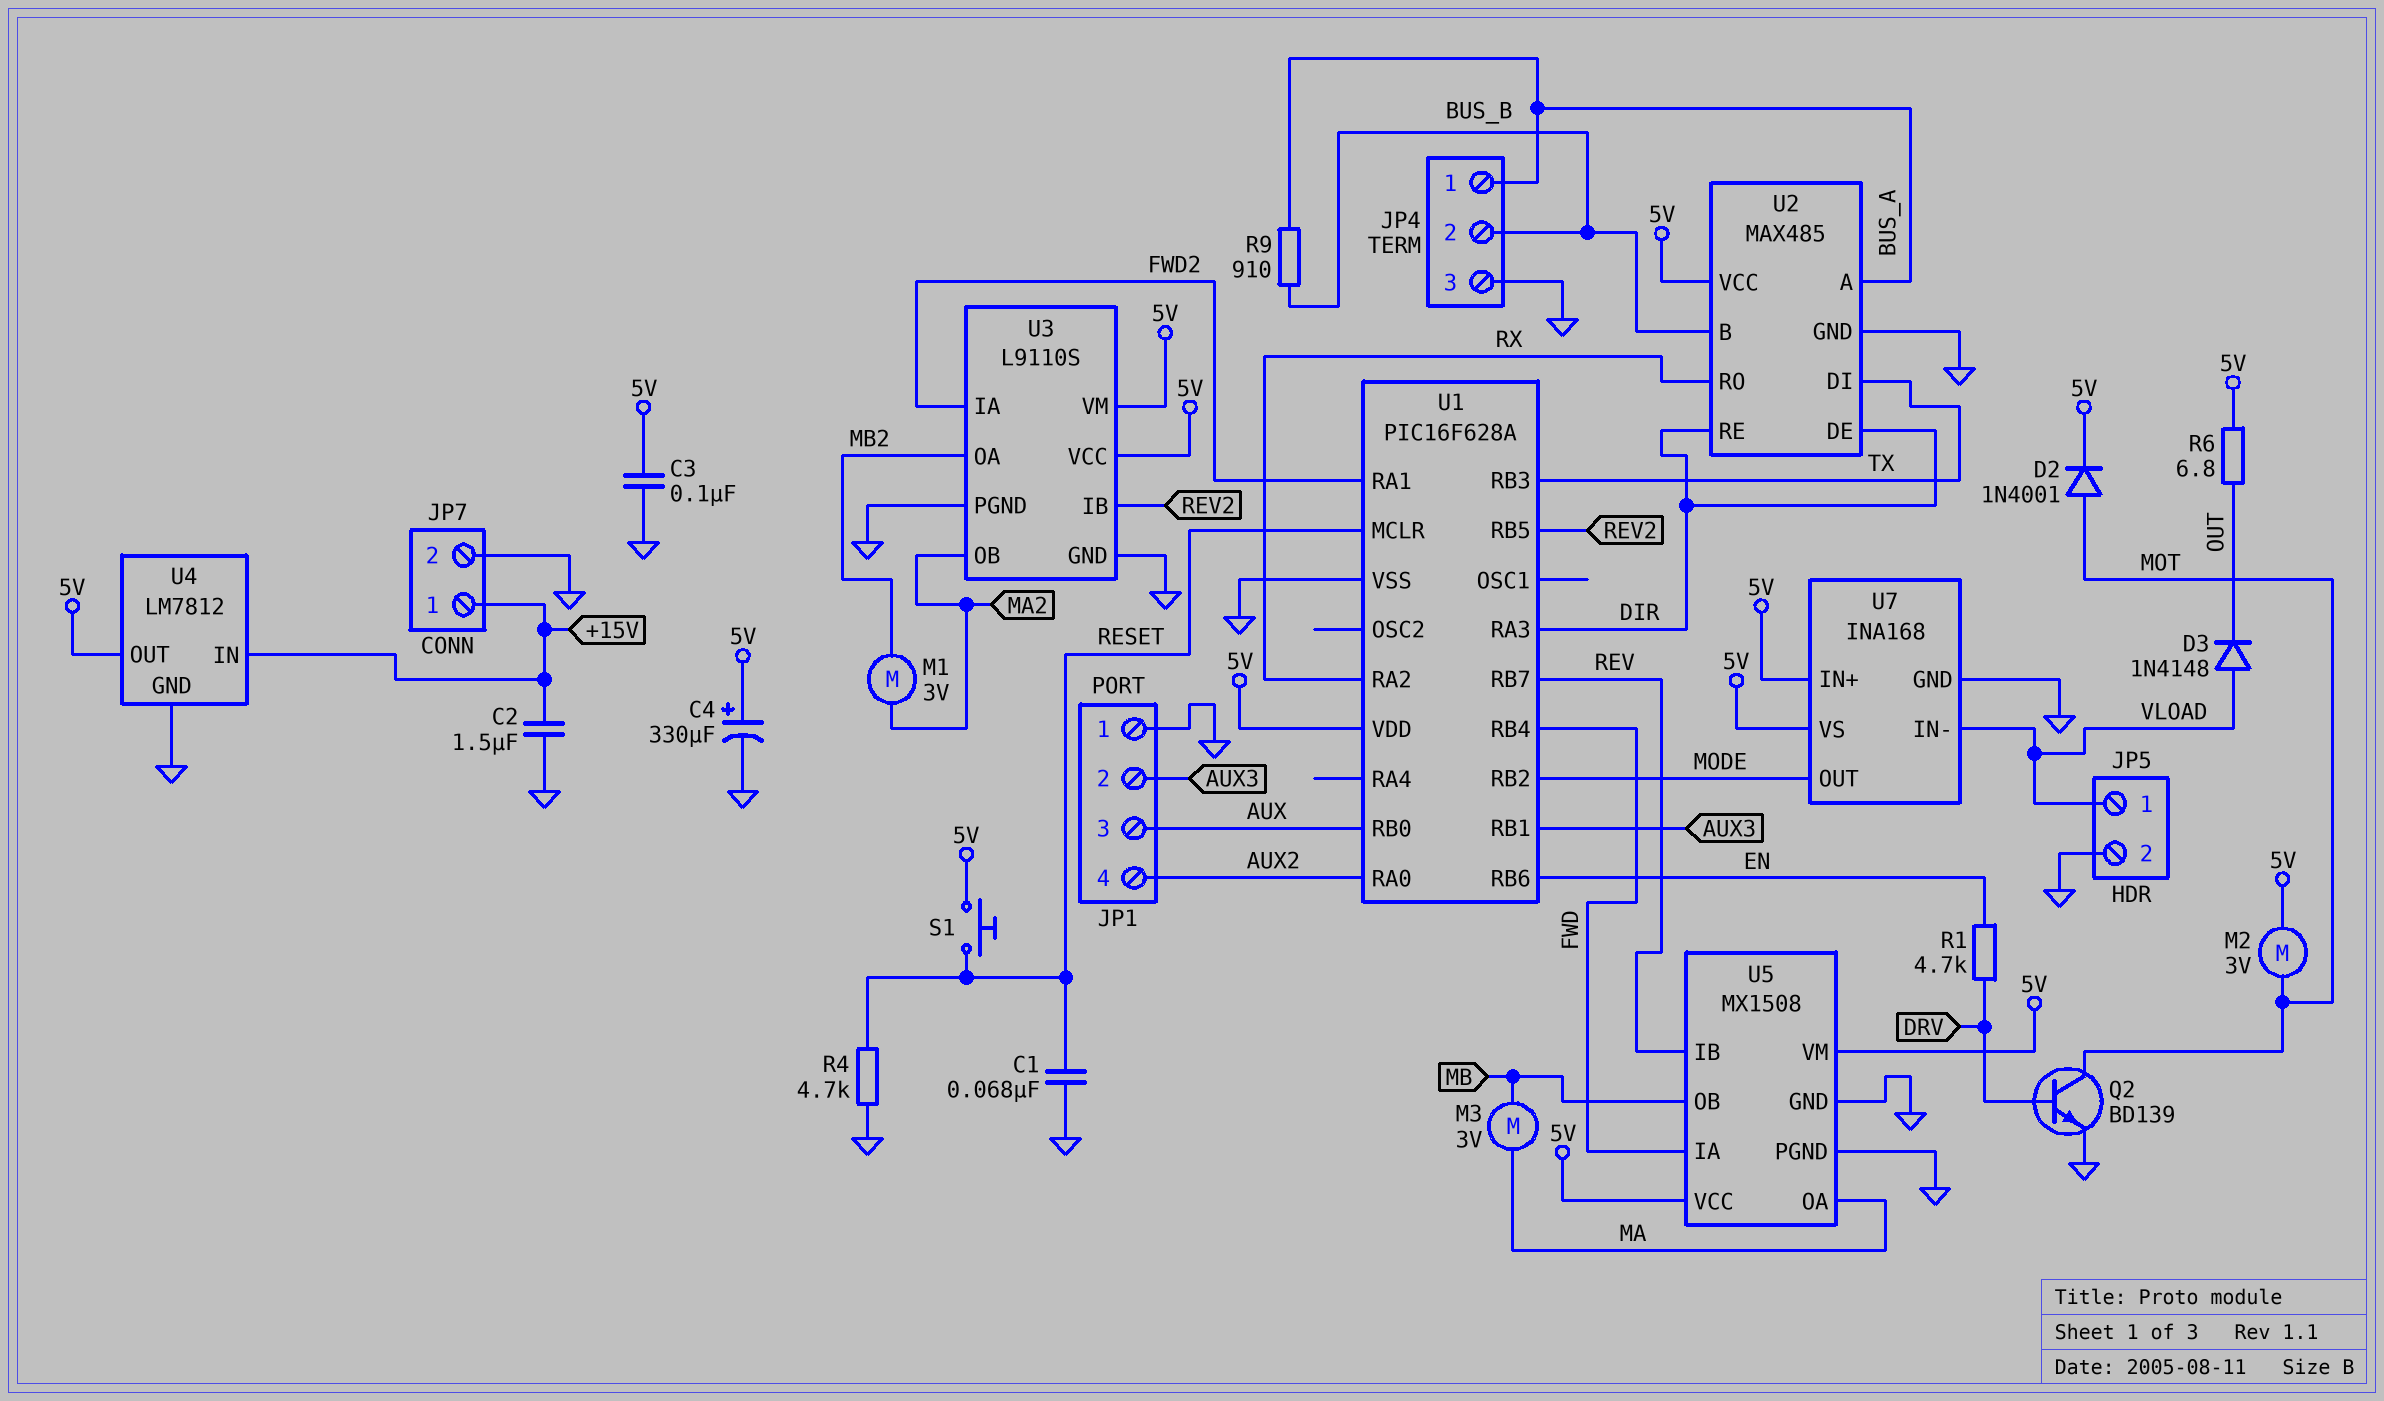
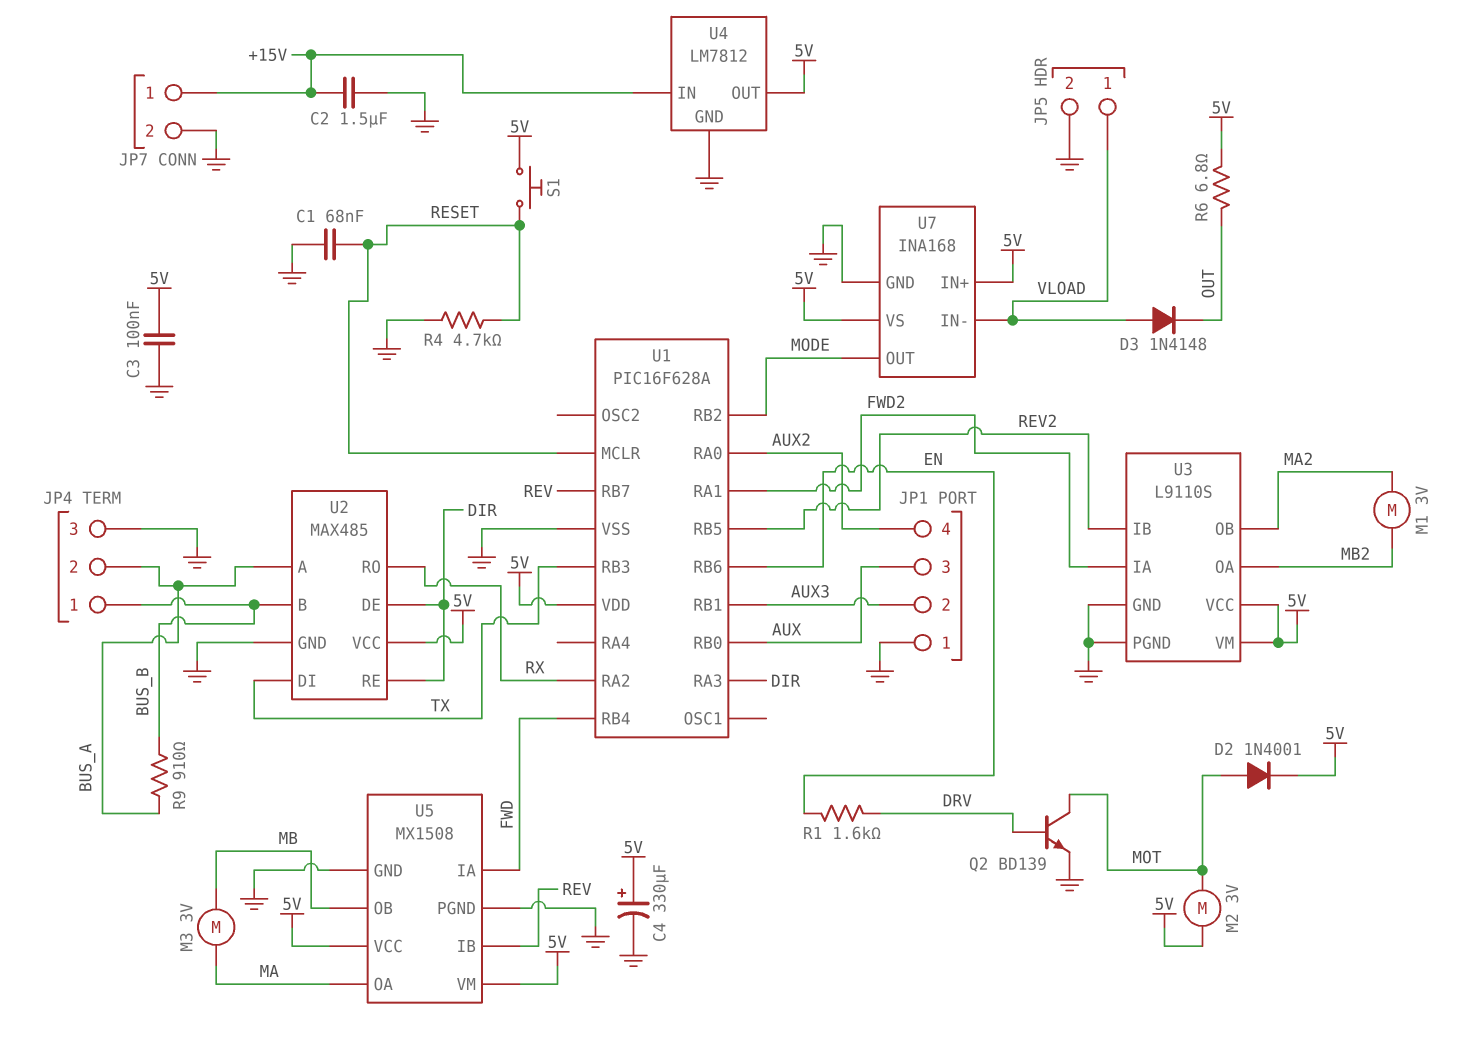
JP4 pin 1: BUS_A -> BUS_B
JP4 pin 2: BUS_B -> BUS_A
R1: 4.7k (DRV, EN) -> 1.6k (DRV, EN)

